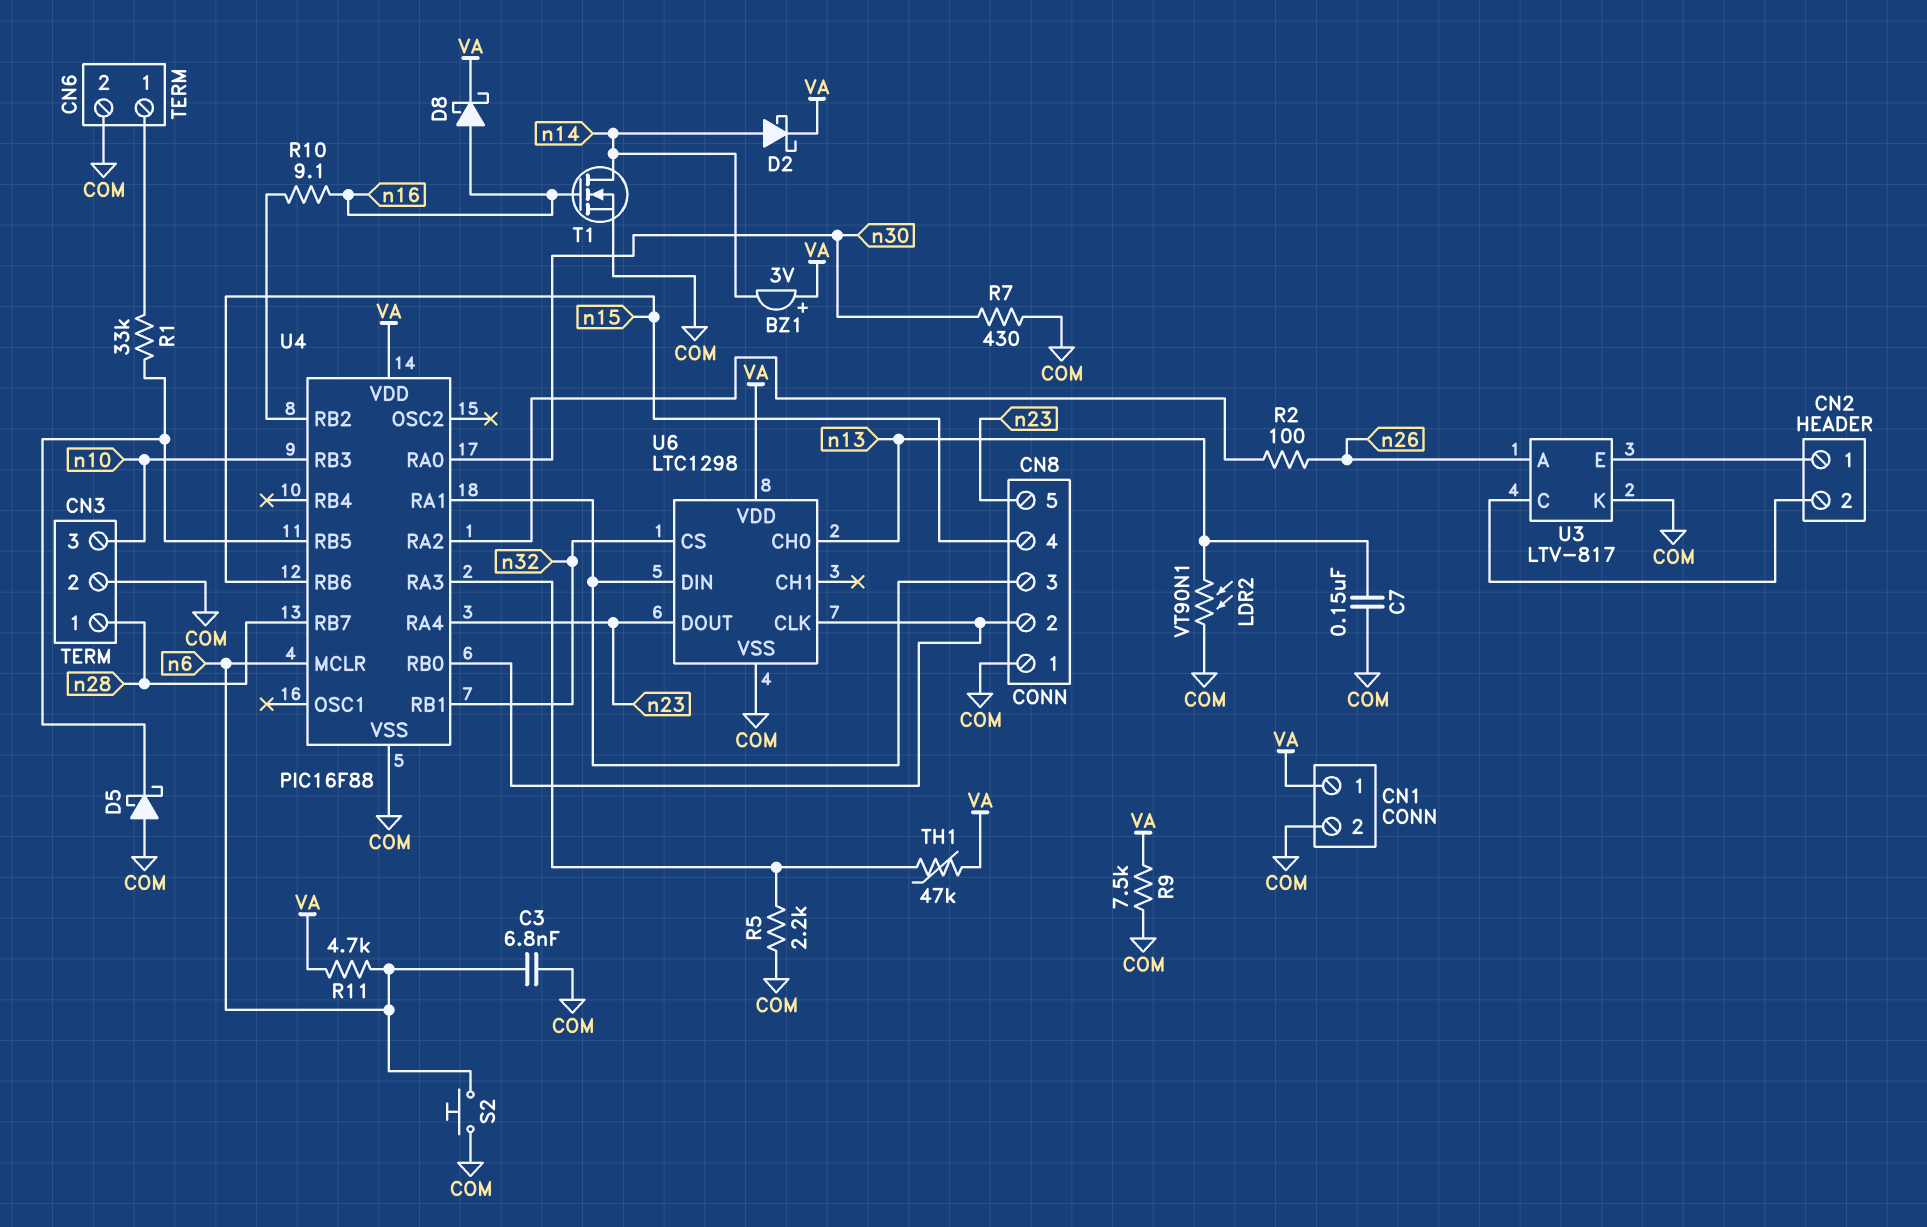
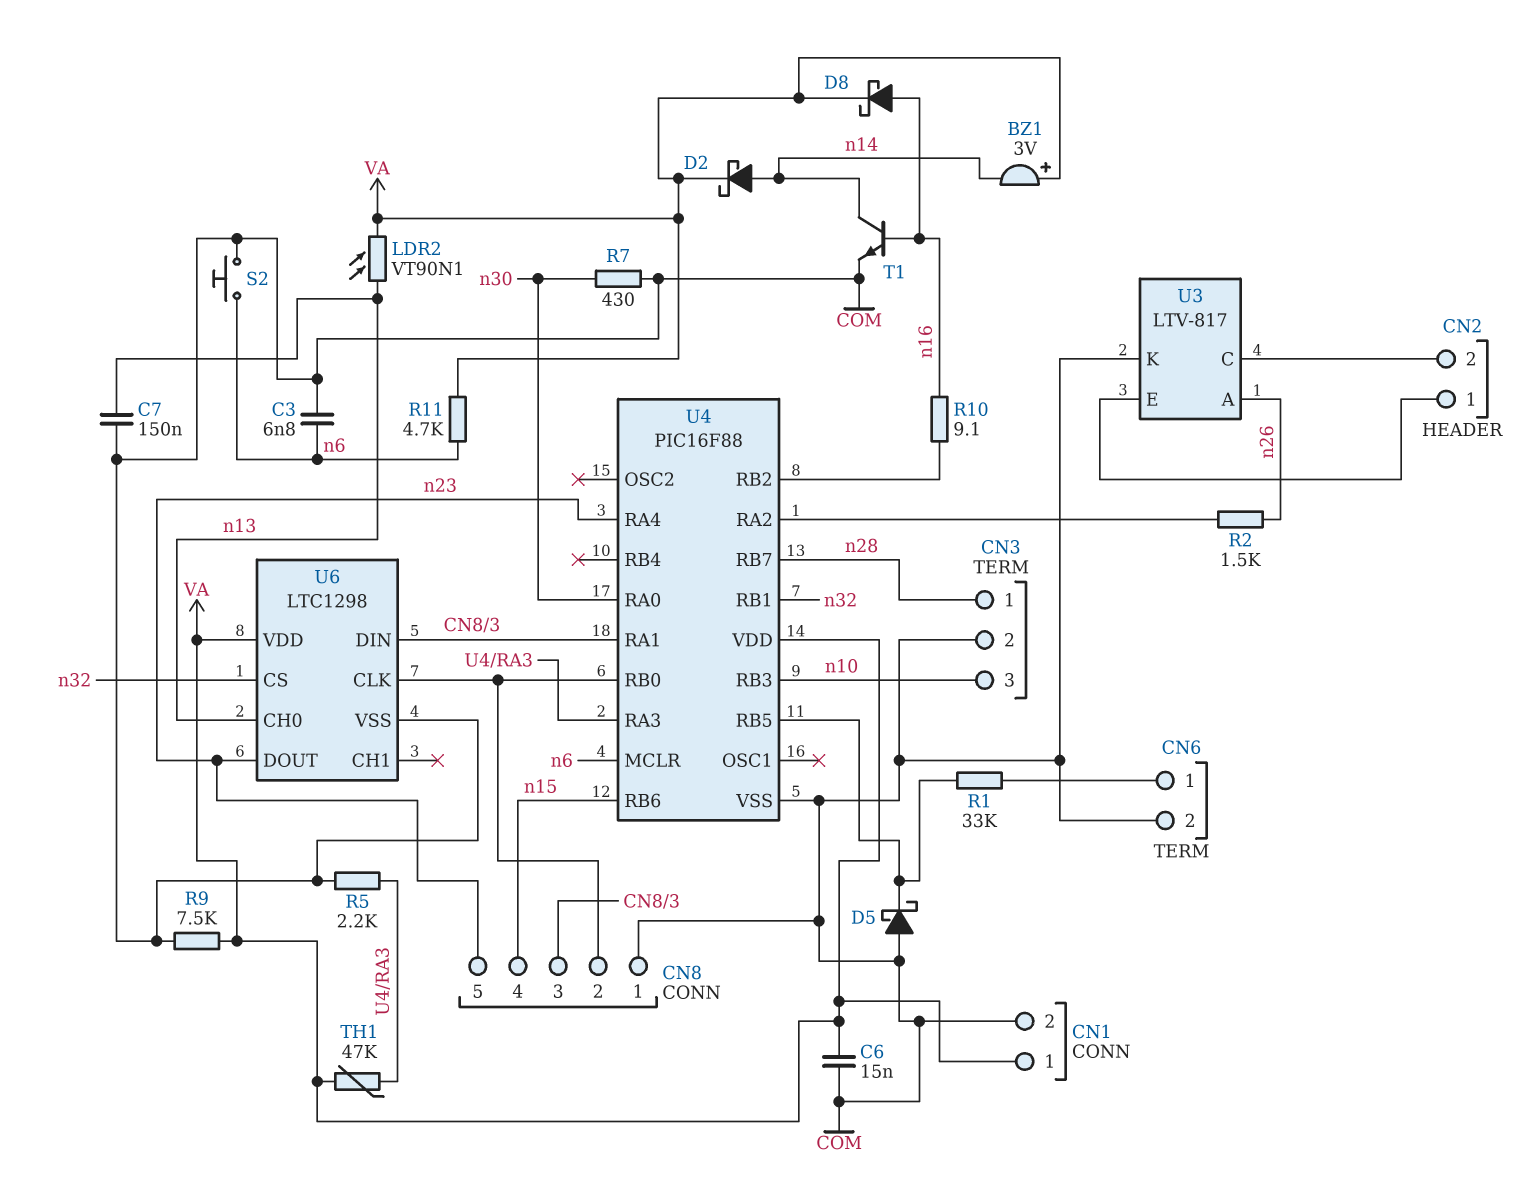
C6: none -> 15nF (COM, VA)
LDR2: VT90N1 (COM, n13) -> VT90N1 (VA, n13)
R2: 100 (U4/RA2, n26) -> 1.5k (U4/RA2, n26)
T1: NMOS (G n16, D n14, S COM) -> NPN (B n16, C n14, E COM)

